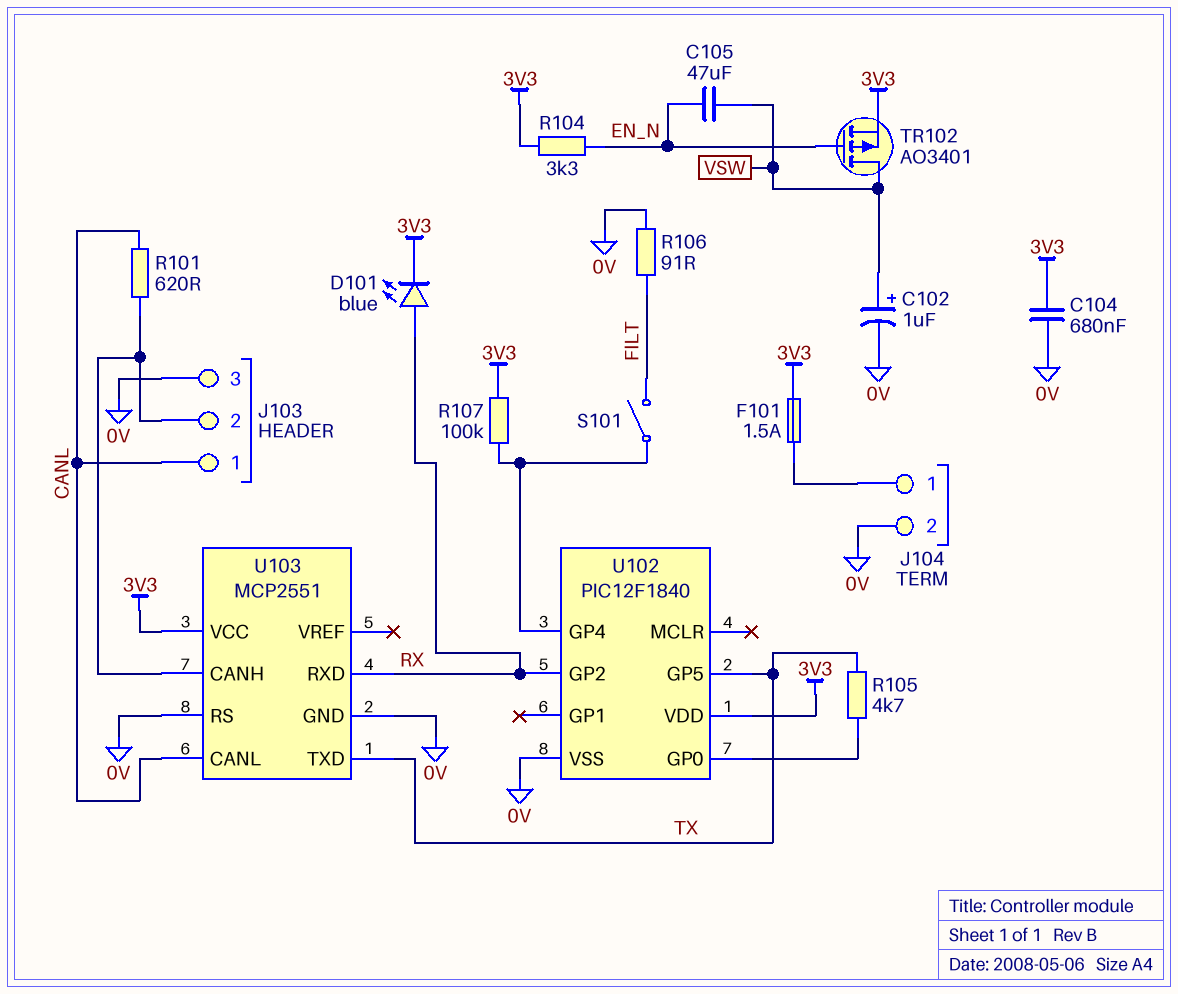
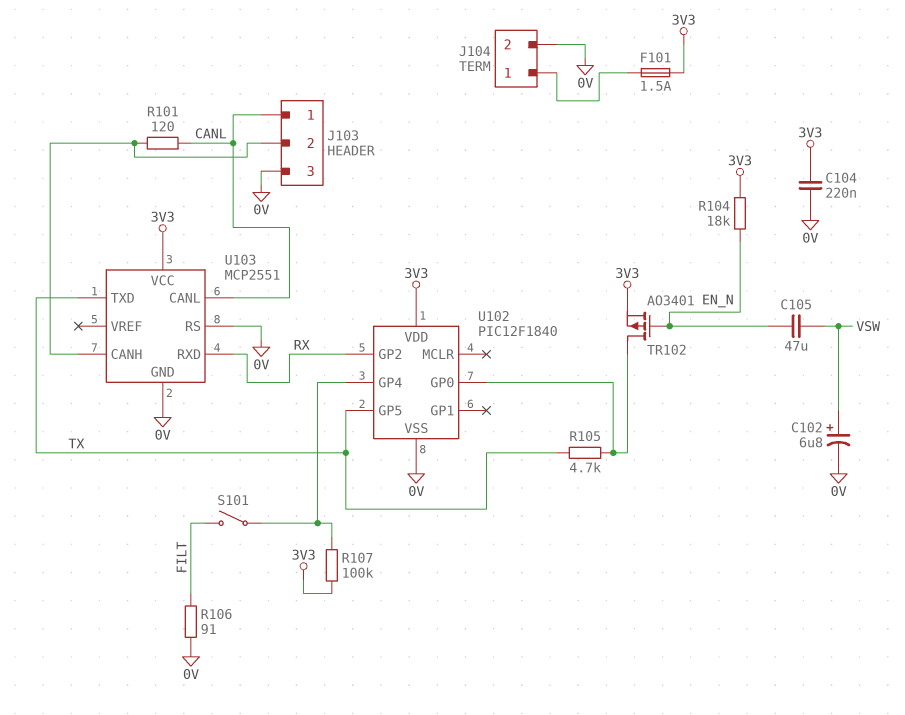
C102: 1uF (plus VSW, minus 0V) -> 6.8uF (plus VSW, minus 0V)
C104: 680nF (0V, 3V3) -> 220nF (0V, 3V3)
D101: LED blue (A RX, K 3V3) -> none
R101: 620 (CANL, J103/2) -> 120 (CANL, J103/2)
R104: 3.3k (3V3, EN_N) -> 18k (3V3, EN_N)
TR102: PMOS AO3401 (G EN_N, D VSW, S 3V3) -> PMOS AO3401 (G EN_N, D U102/GP0, S 3V3)

